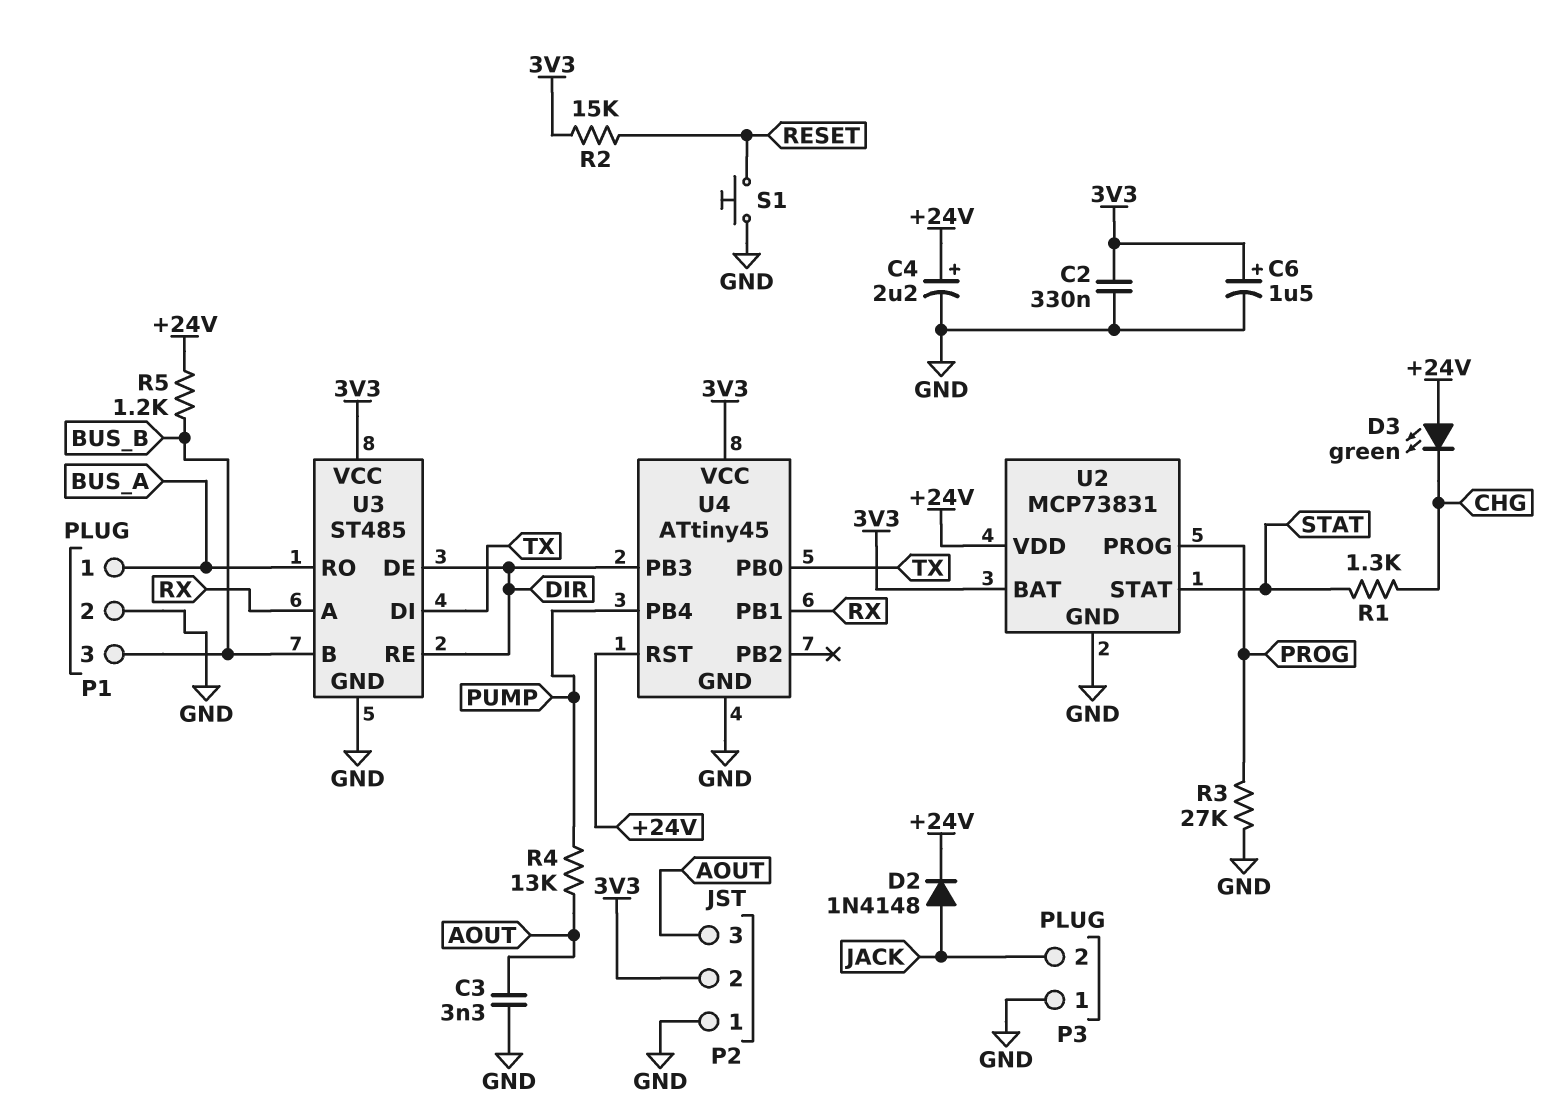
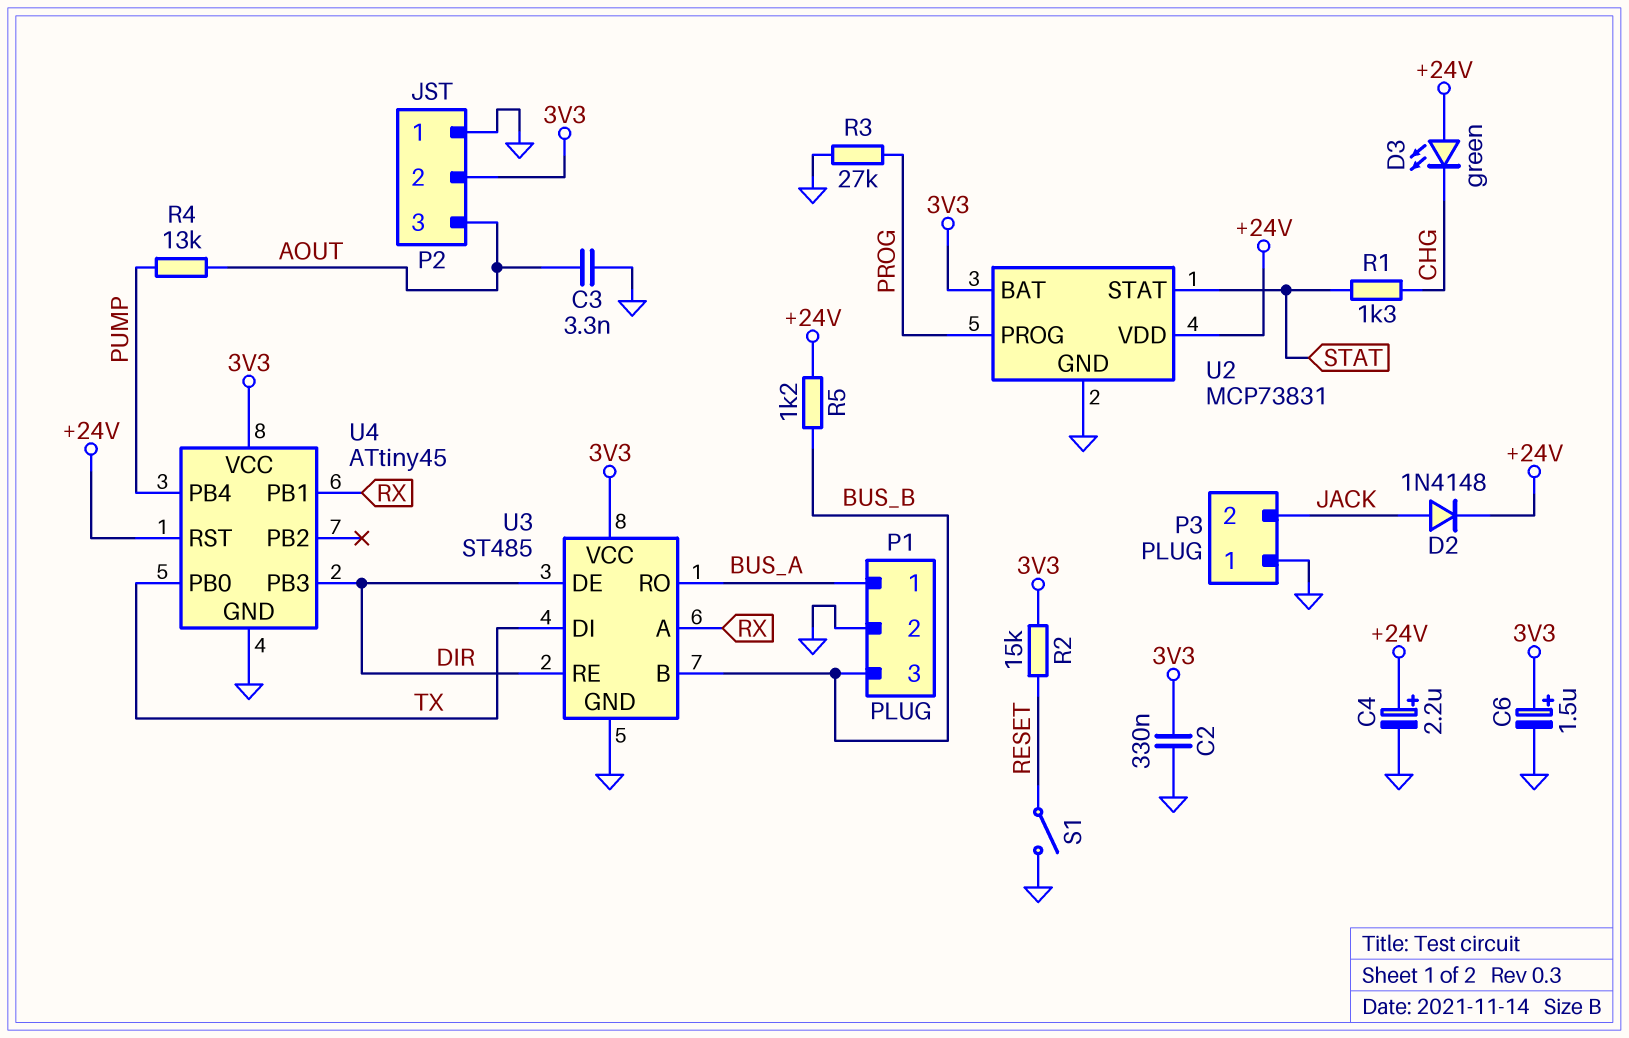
S1: button (GND, RESET) -> switch (GND, RESET)

